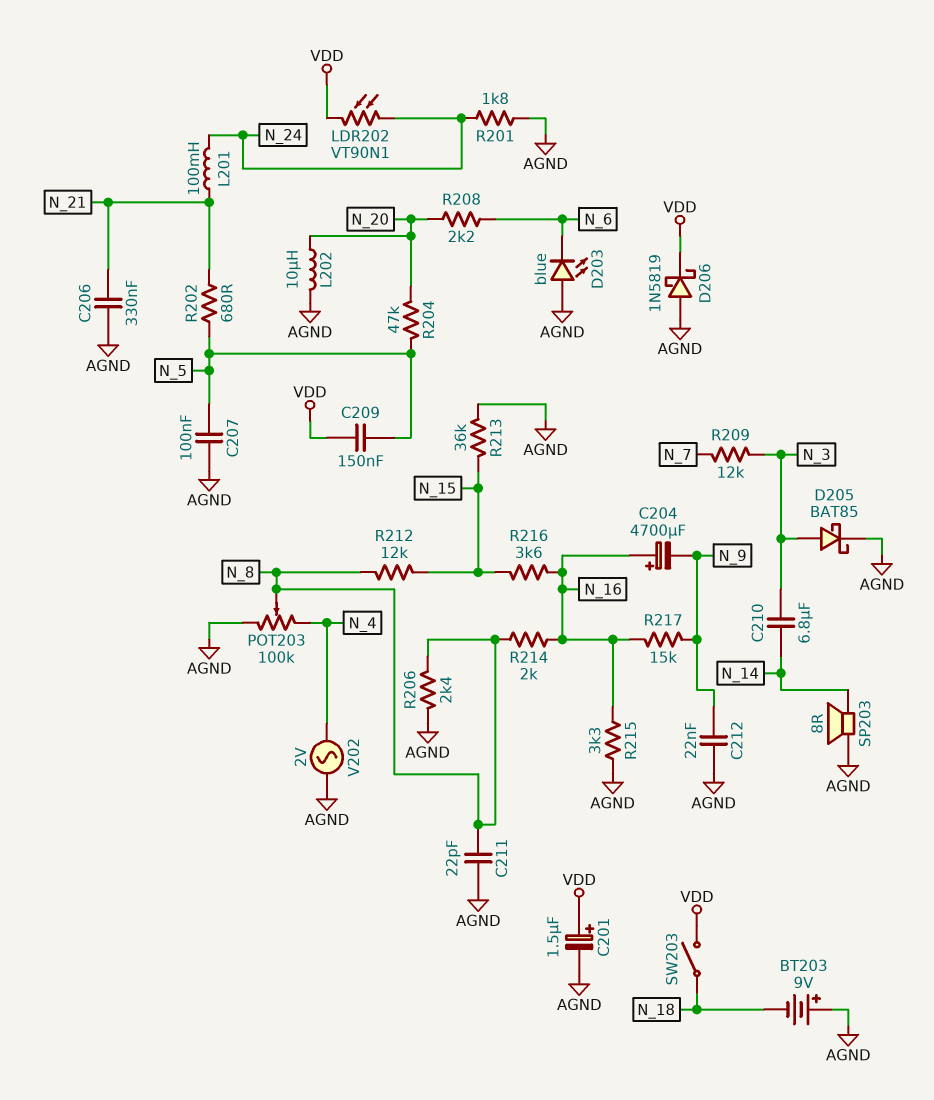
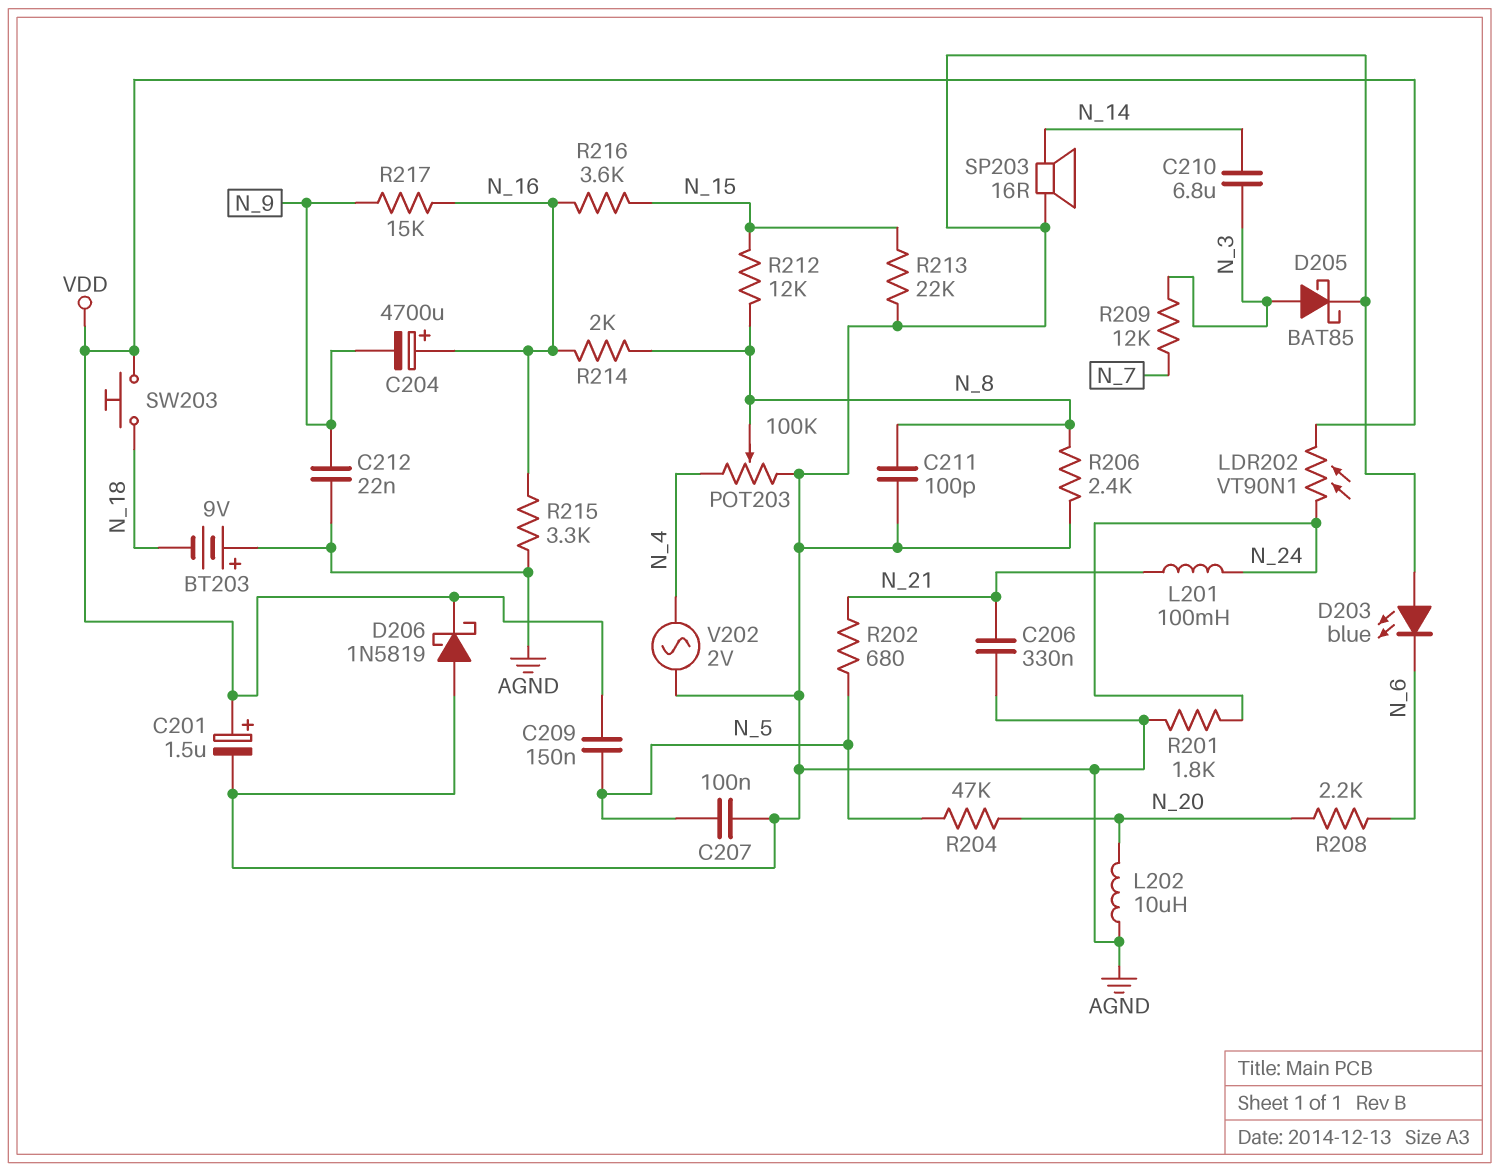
C211: 22pF (AGND, N_8) -> 100pF (AGND, N_8)
R213: 36k (AGND, N_15) -> 22k (AGND, N_15)
SP203: speaker 8R (AGND, N_14) -> speaker 16R (AGND, N_14)
SW203: switch (N_18, VDD) -> button (N_18, VDD)

